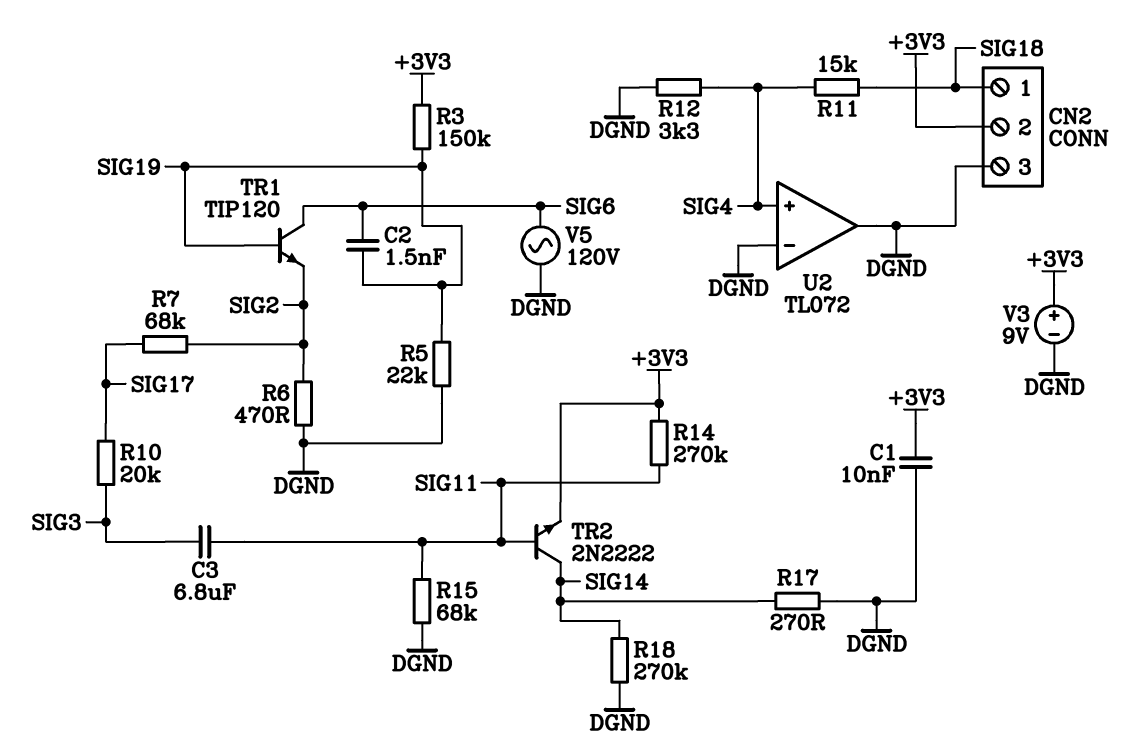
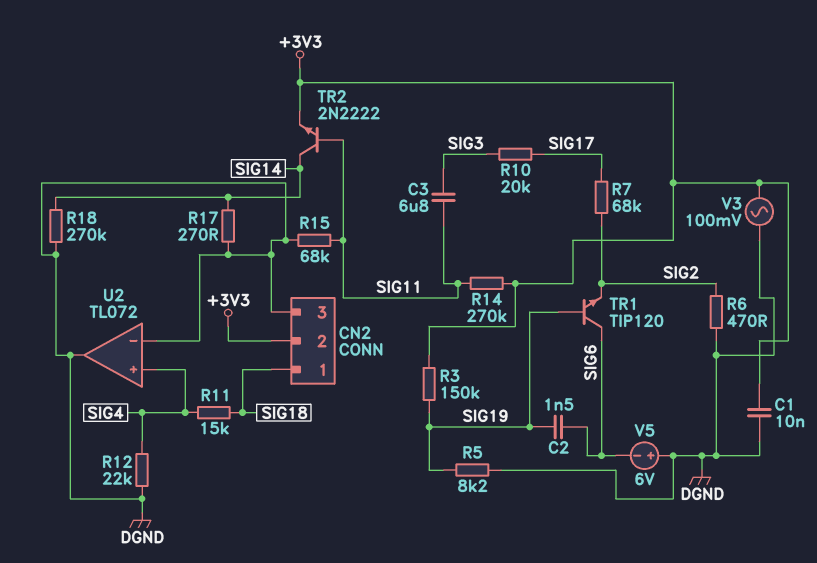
R5: 22k (DGND, SIG19) -> 8.2k (DGND, SIG19)
R12: 3.3k (DGND, SIG4) -> 22k (DGND, SIG4)
V3: 9V (plus +3V3, minus DGND) -> AC 100mV (+3V3, DGND)
V5: AC 120V (DGND, SIG6) -> 6V (plus DGND, minus SIG6)

